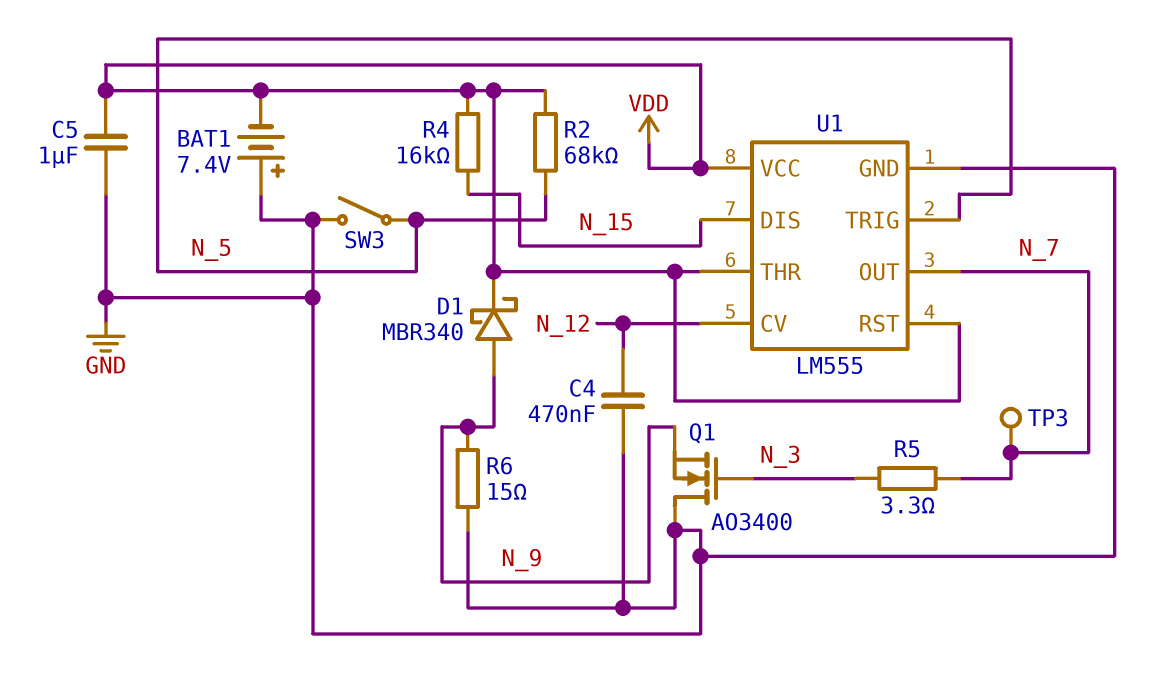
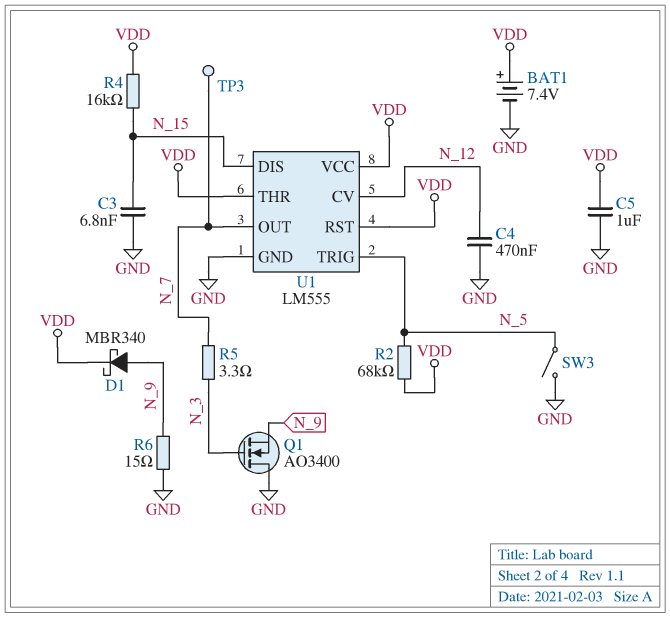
BAT1: 7.4V (plus GND, minus VDD) -> 7.4V (plus VDD, minus GND)
C3: none -> 6.8nF (GND, N_15)

